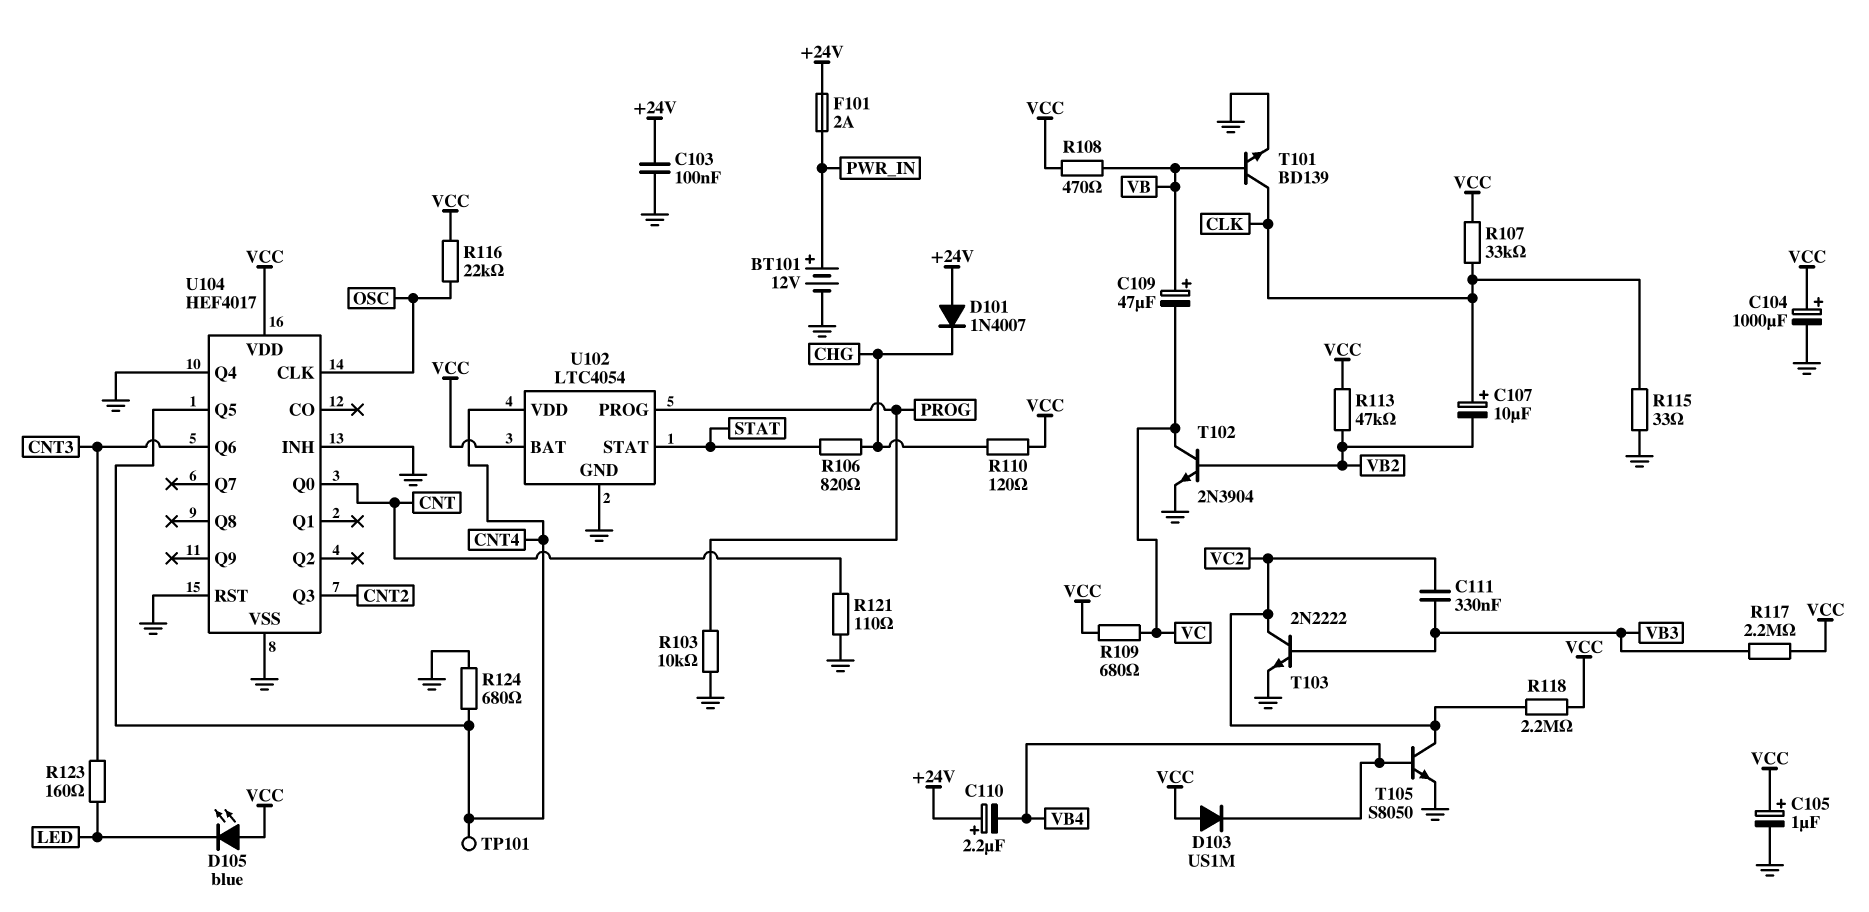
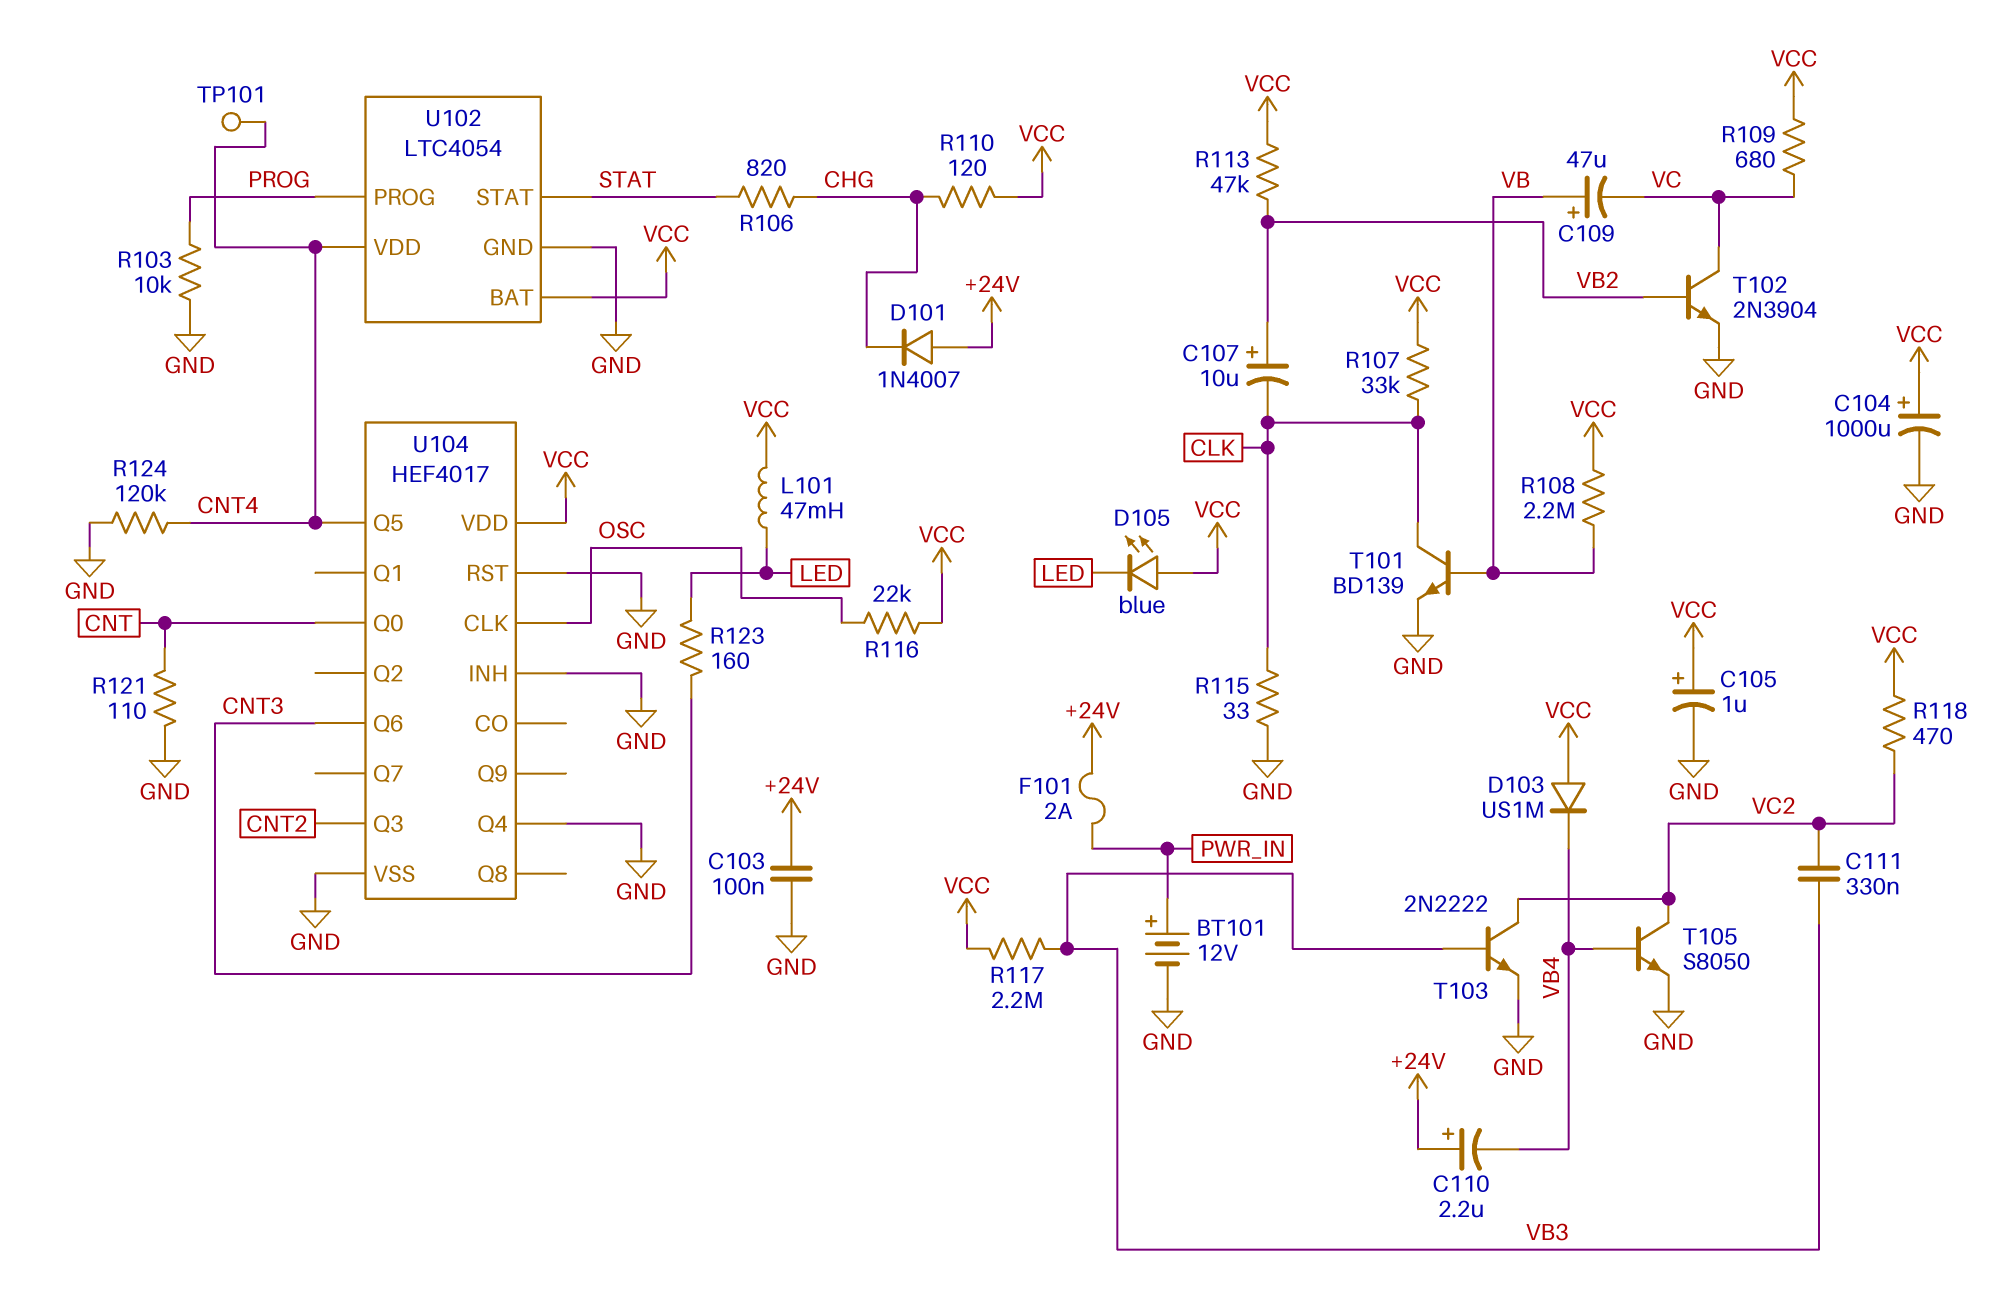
C107: 10uF (plus CLK, minus VB2) -> 10uF (plus VB2, minus CLK)
L101: none -> 47mH (LED, VCC)
R108: 470 (VB, VCC) -> 2.2M (VB, VCC)
R118: 2.2M (VC2, VCC) -> 470 (VC2, VCC)
R124: 680 (CNT4, GND) -> 120k (CNT4, GND)

